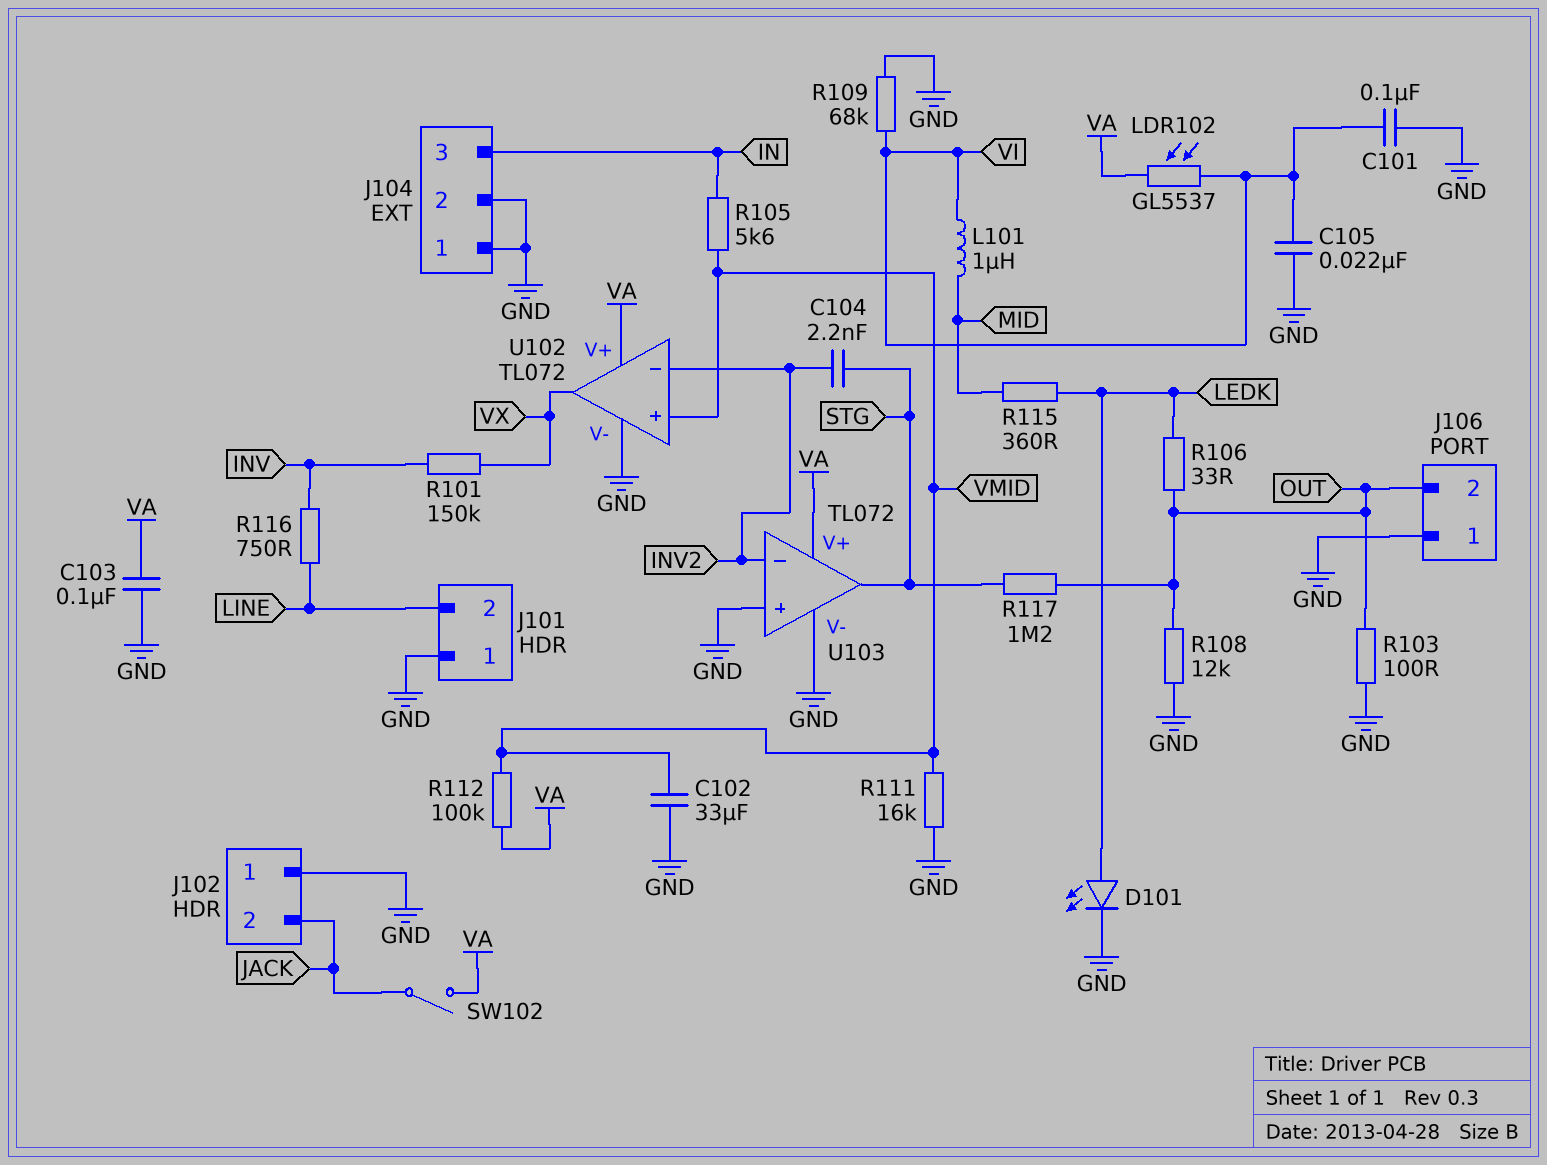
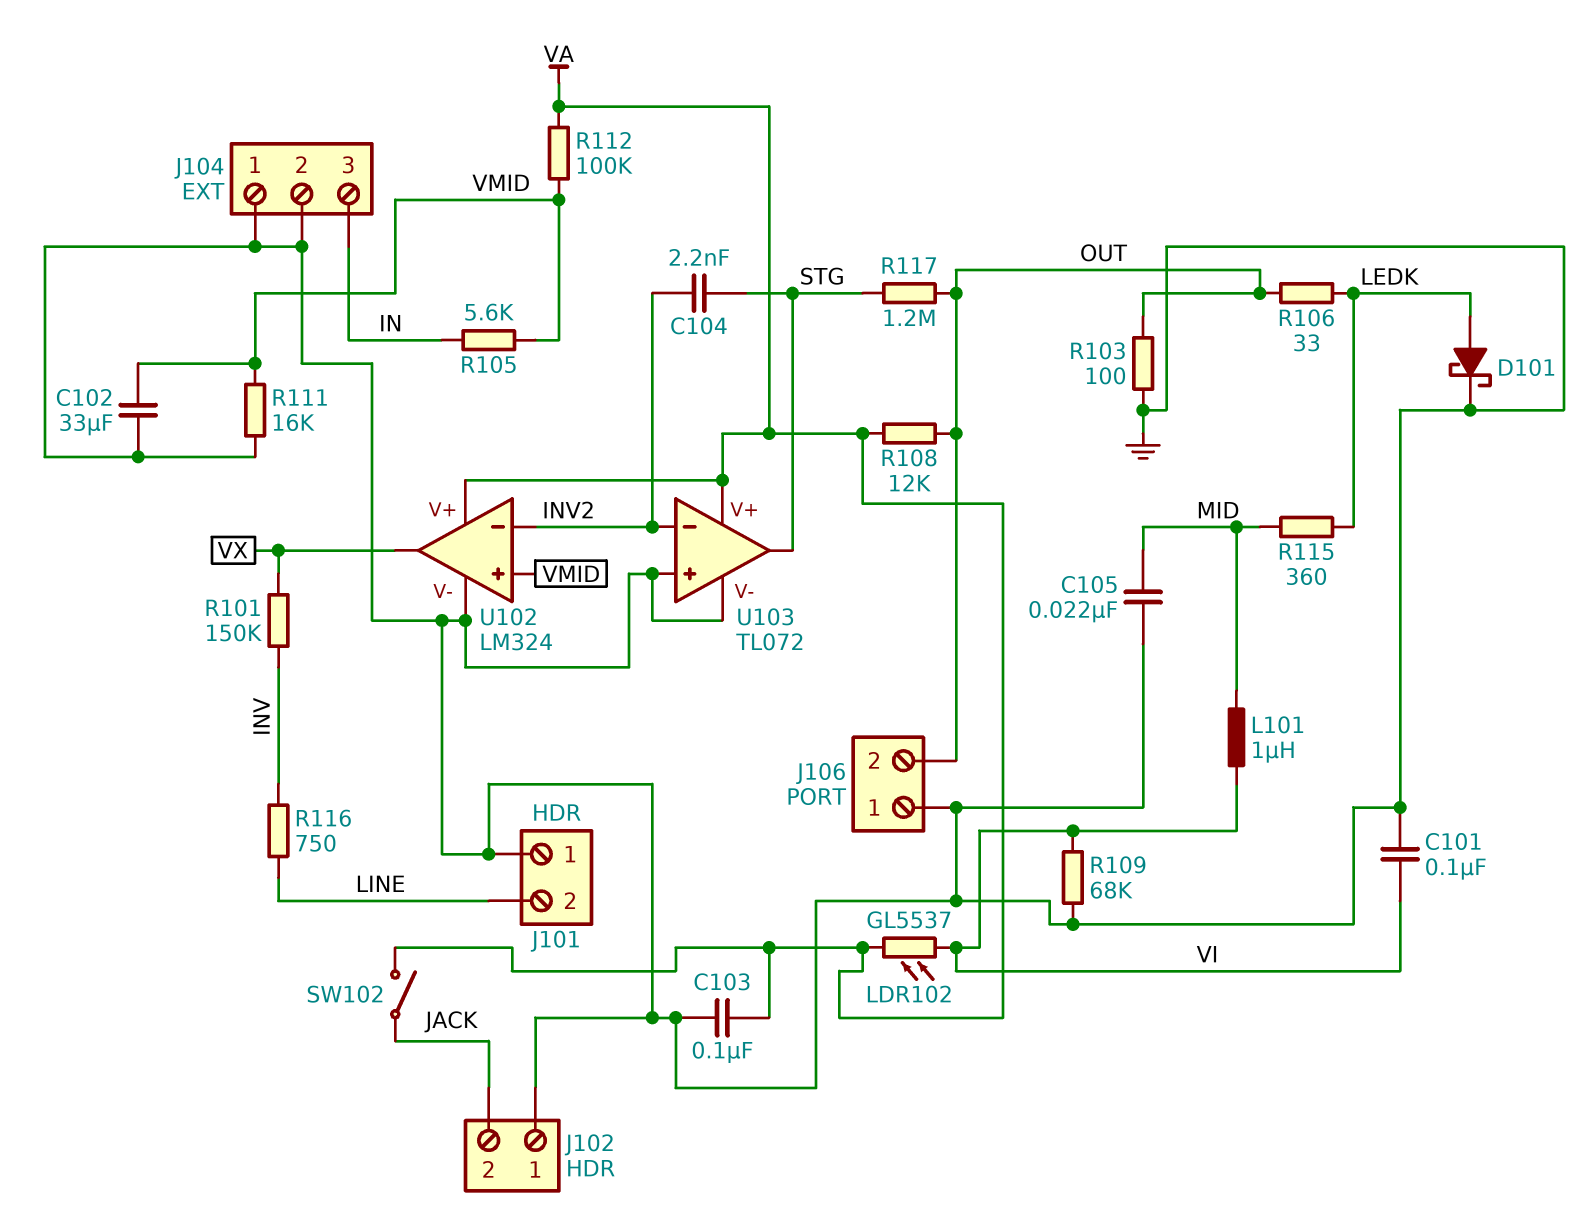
C105: 22nF (GND, VI) -> 22nF (GND, MID)
D101: LED (A LEDK, K GND) -> schottky (A LEDK, K GND)
R108: 12k (GND, OUT) -> 12k (OUT, VA)
U102: TL072 -> LM324

